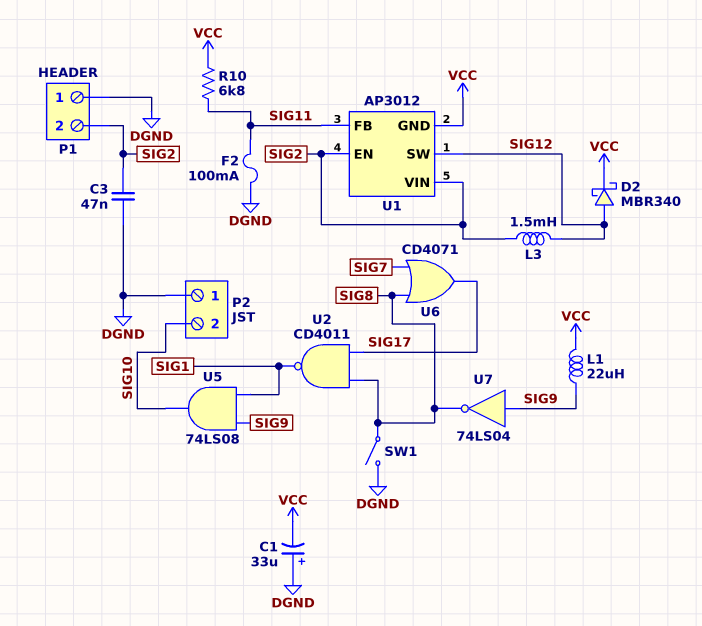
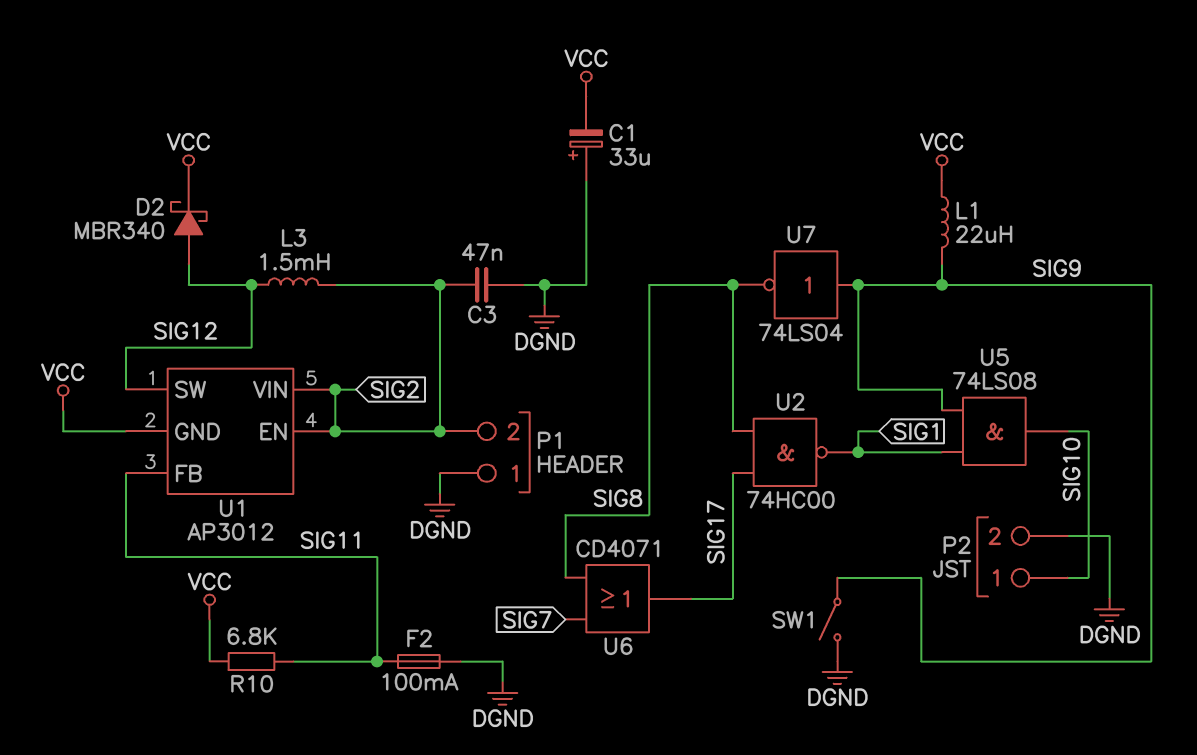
P2 pin 1: DGND -> SIG10
P2 pin 2: SIG10 -> DGND
SW1: switch (DGND, SIG8) -> switch (DGND, SIG9)
U2: NAND CD4011 (in SIG8, in SIG17, out SIG1) -> NAND 74HC00 (in SIG8, in SIG17, out SIG1)

